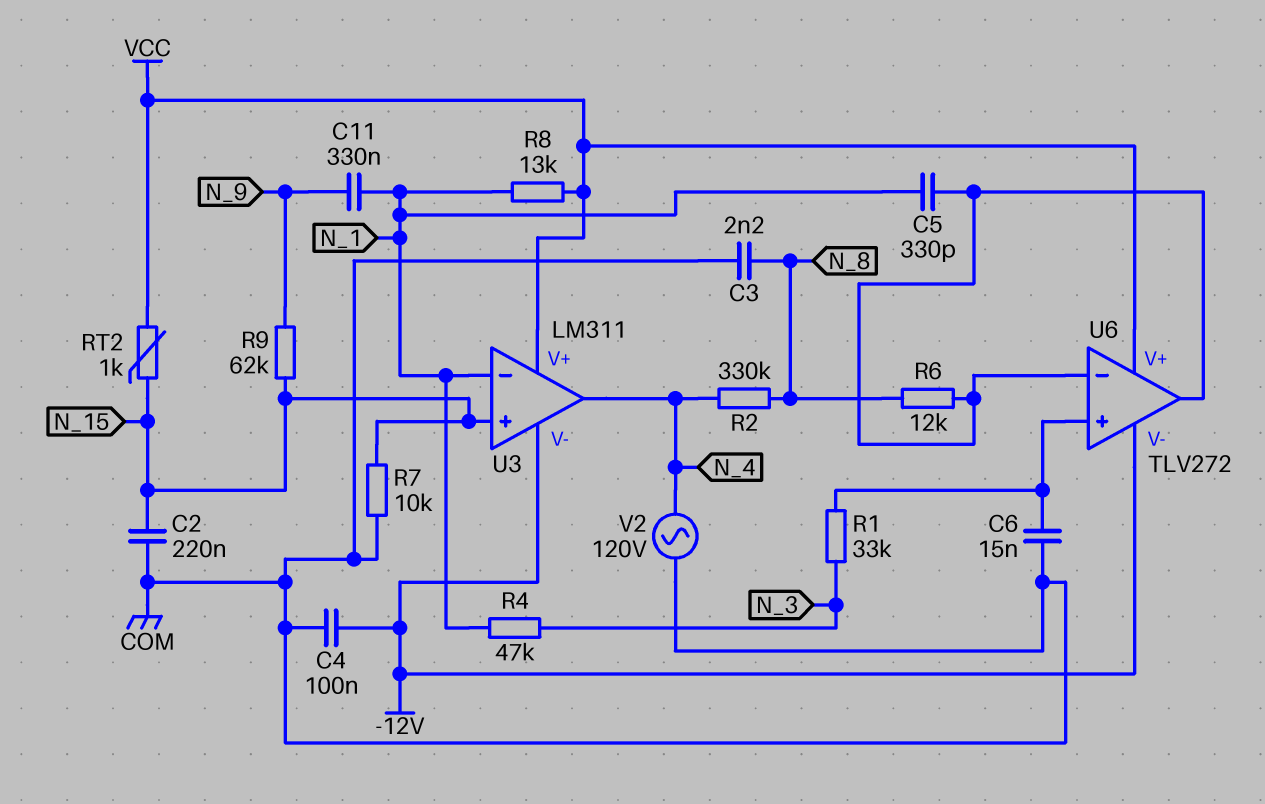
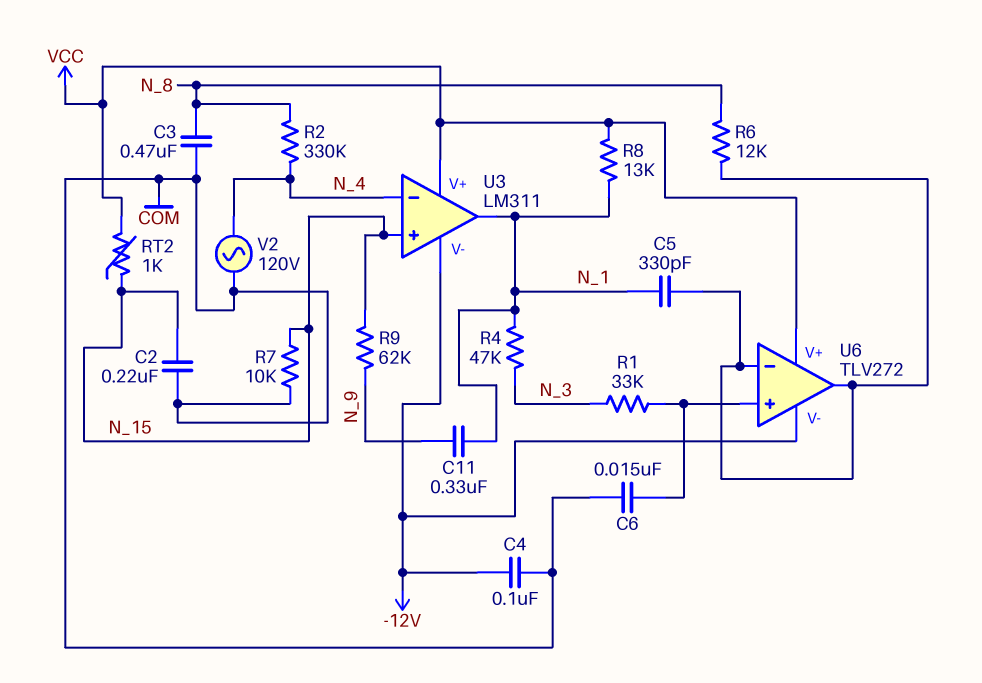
C3: 2.2nF (COM, N_8) -> 470nF (COM, N_8)
U3 pin in-: N_1 -> N_4
U3 pin out: N_4 -> N_1

